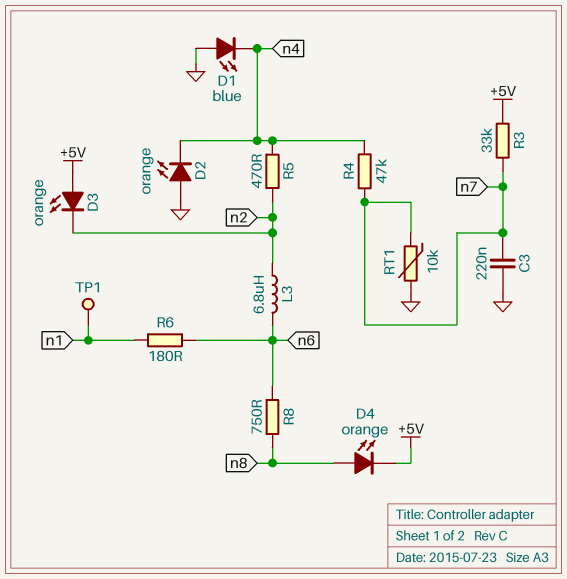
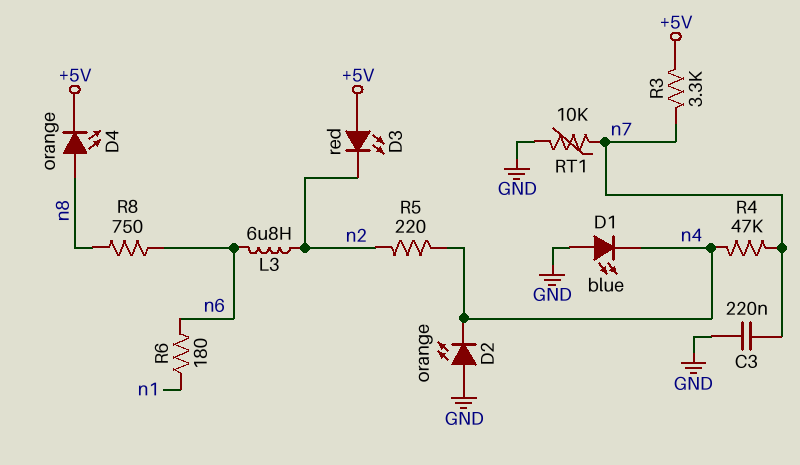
D3: LED orange (A +5V, K n2) -> LED red (A +5V, K n2)
R3: 33k (+5V, n7) -> 3.3k (+5V, n7)
R5: 470 (n2, n4) -> 220 (n2, n4)
TP1: test point (n1) -> none

